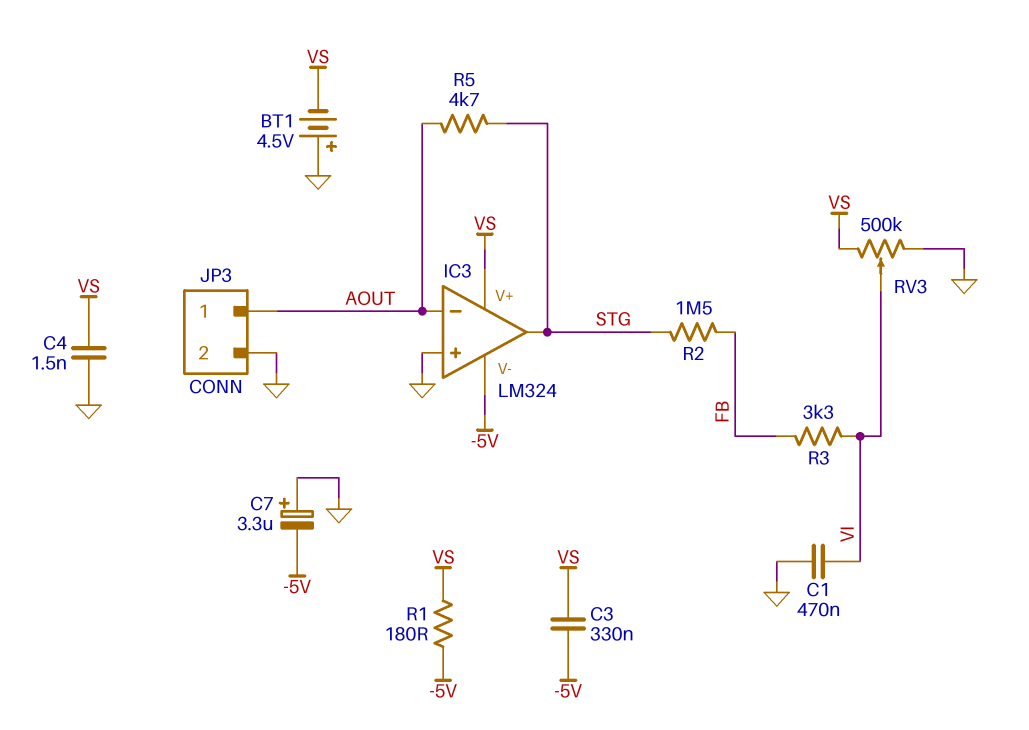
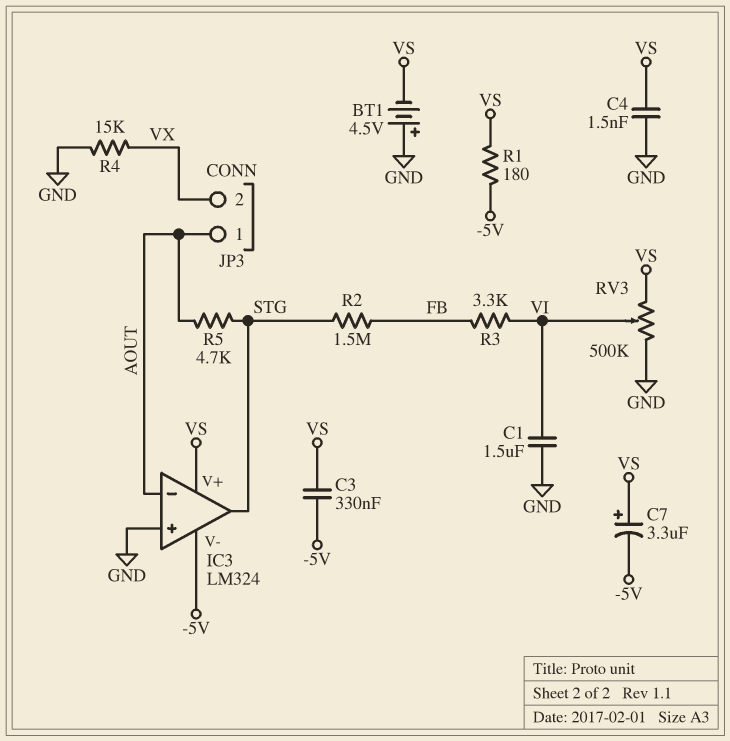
C1: 470nF (GND, VI) -> 1.5uF (GND, VI)
C7: 3.3uF (plus GND, minus -5V) -> 3.3uF (plus VS, minus -5V)
JP3 pin 2: GND -> VX
R4: none -> 15k (GND, VX)

